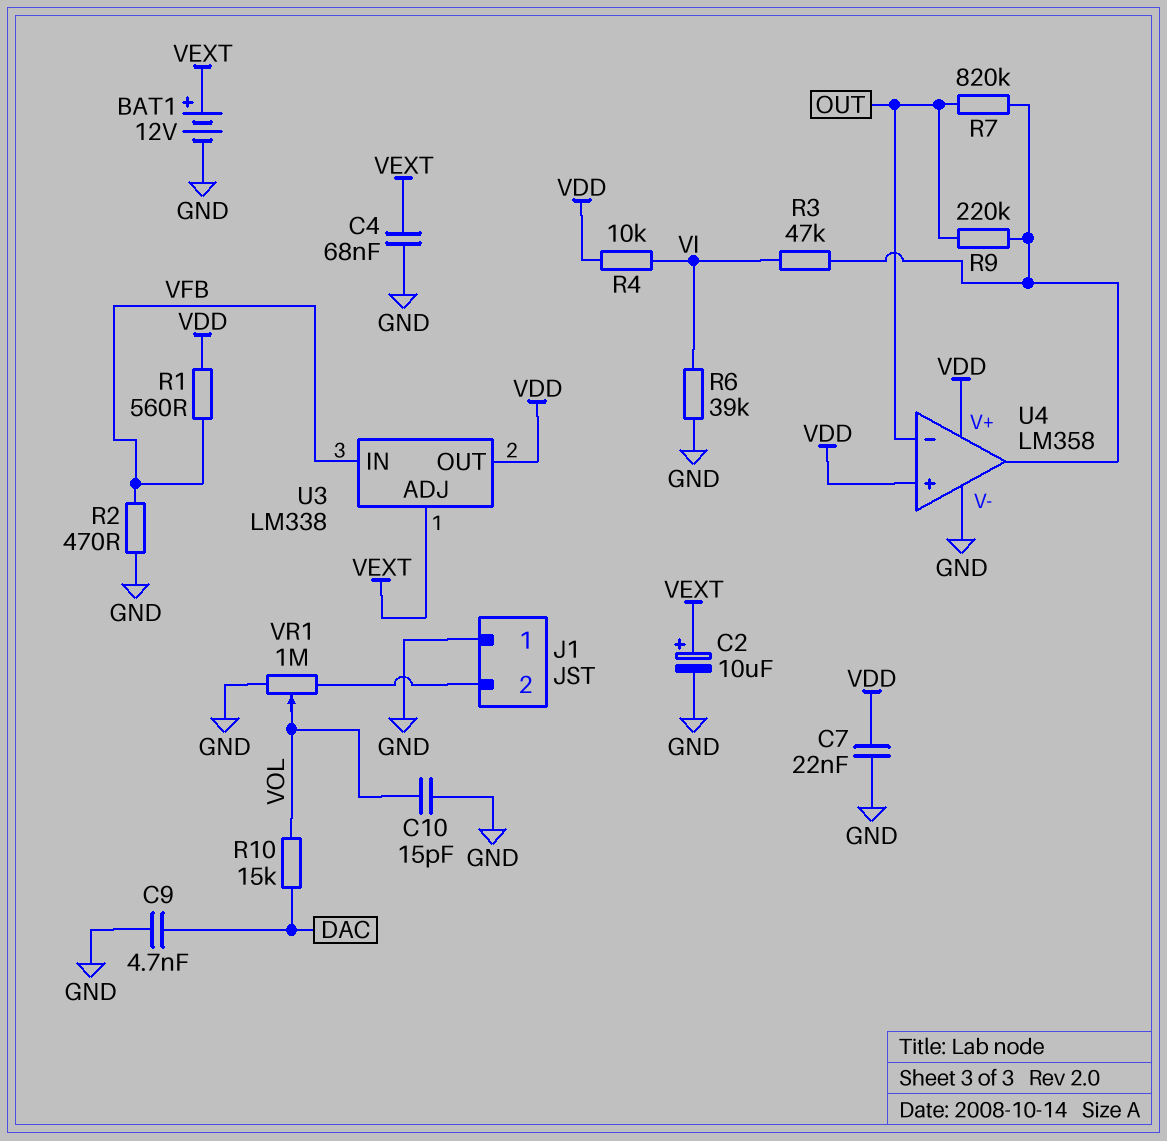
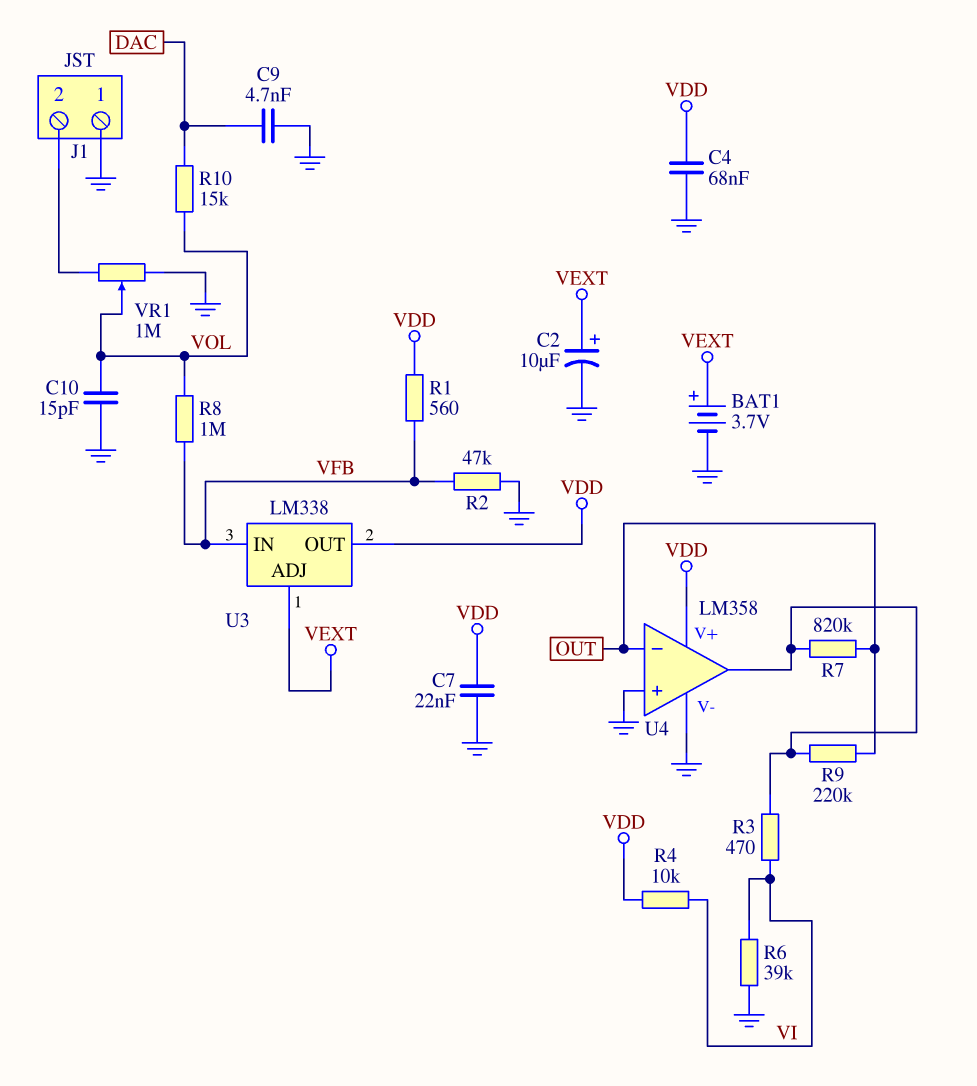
BAT1: 12V (plus VEXT, minus GND) -> 3.7V (plus VEXT, minus GND)
C4: 68nF (GND, VEXT) -> 68nF (GND, VDD)
R2: 470 (GND, VFB) -> 47k (GND, VFB)
R3: 47k (U4/out, VI) -> 470 (U4/out, VI)
R8: none -> 1M (VFB, VOL)
U4 pin in+: VDD -> GND

